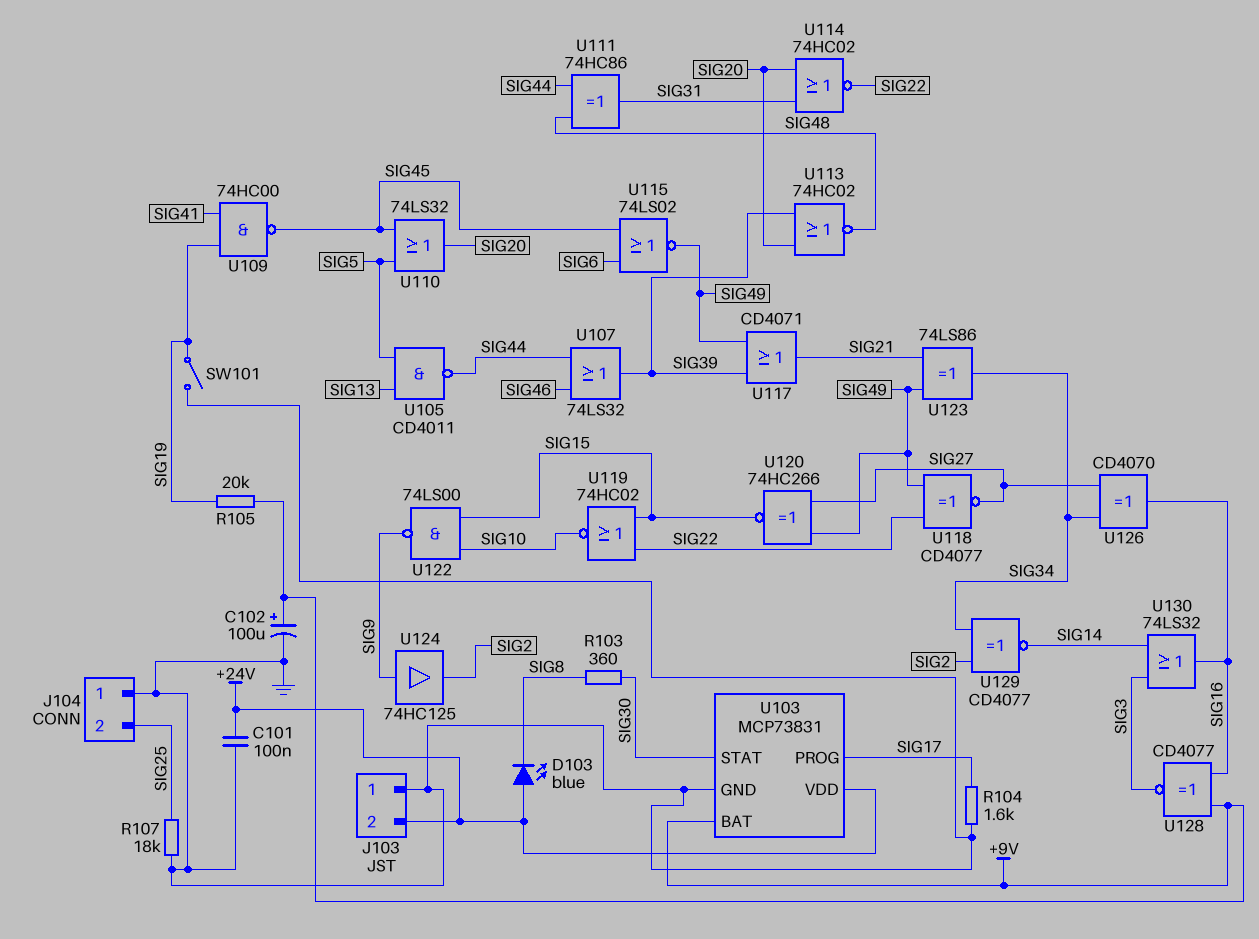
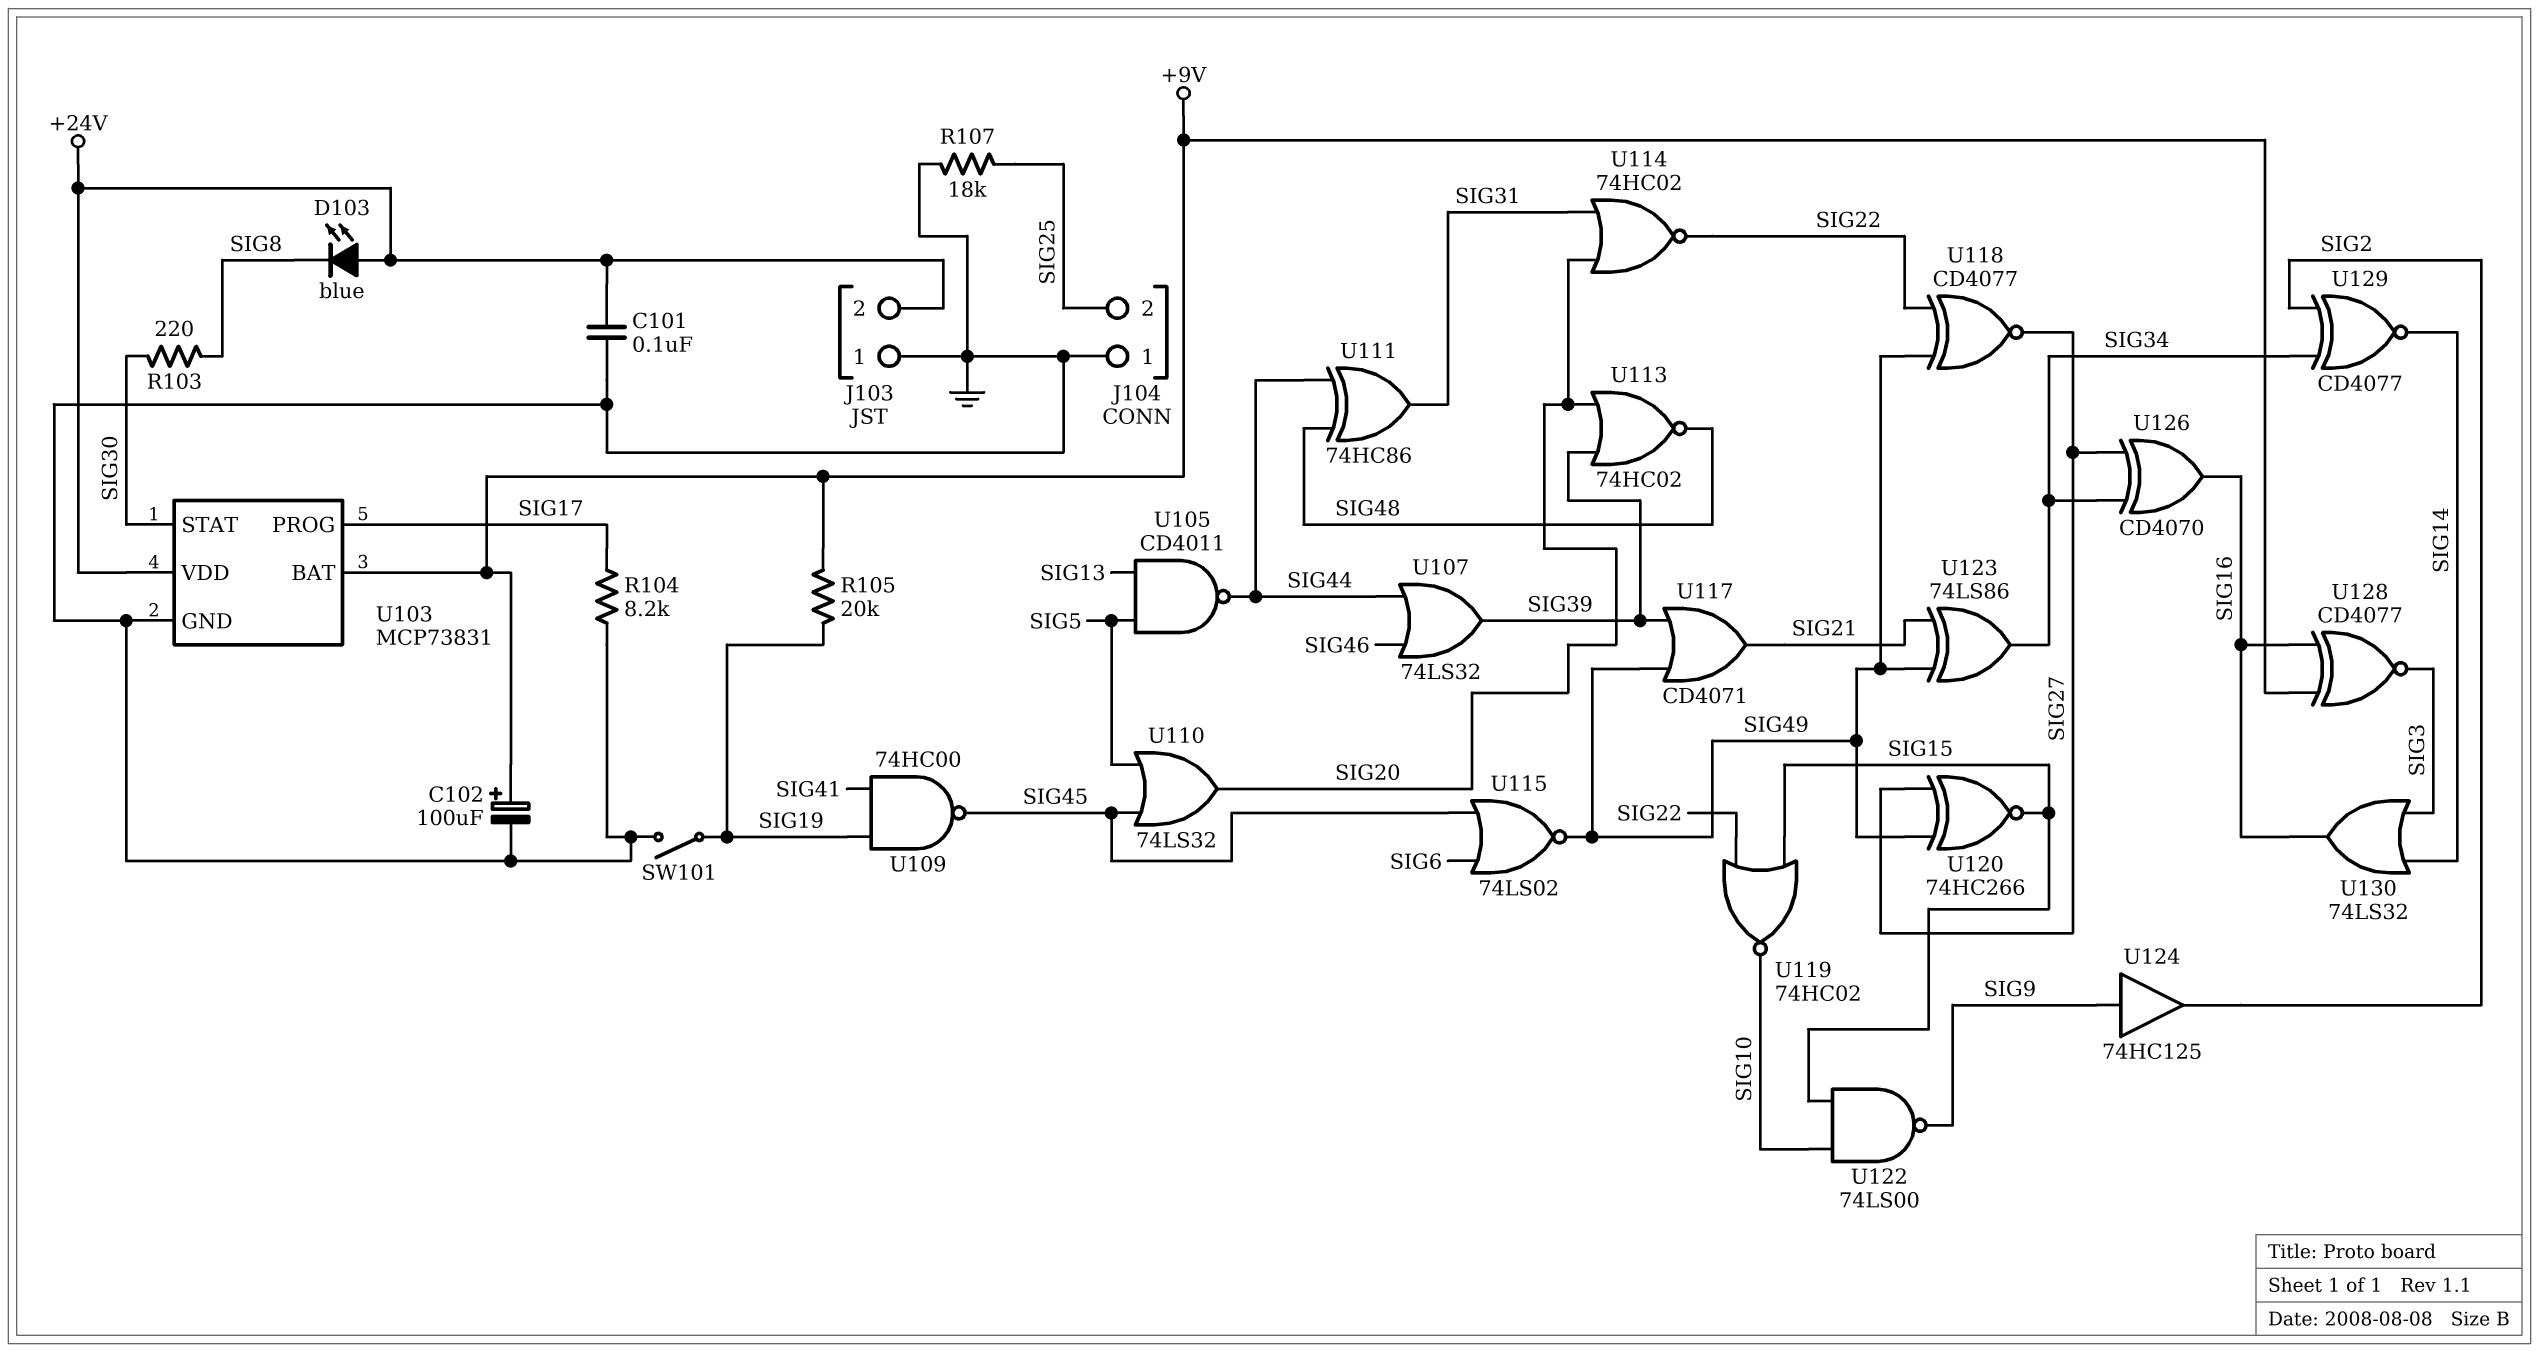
R103: 360 (SIG8, SIG30) -> 220 (SIG8, SIG30)
R104: 1.6k (GND, SIG17) -> 8.2k (GND, SIG17)

